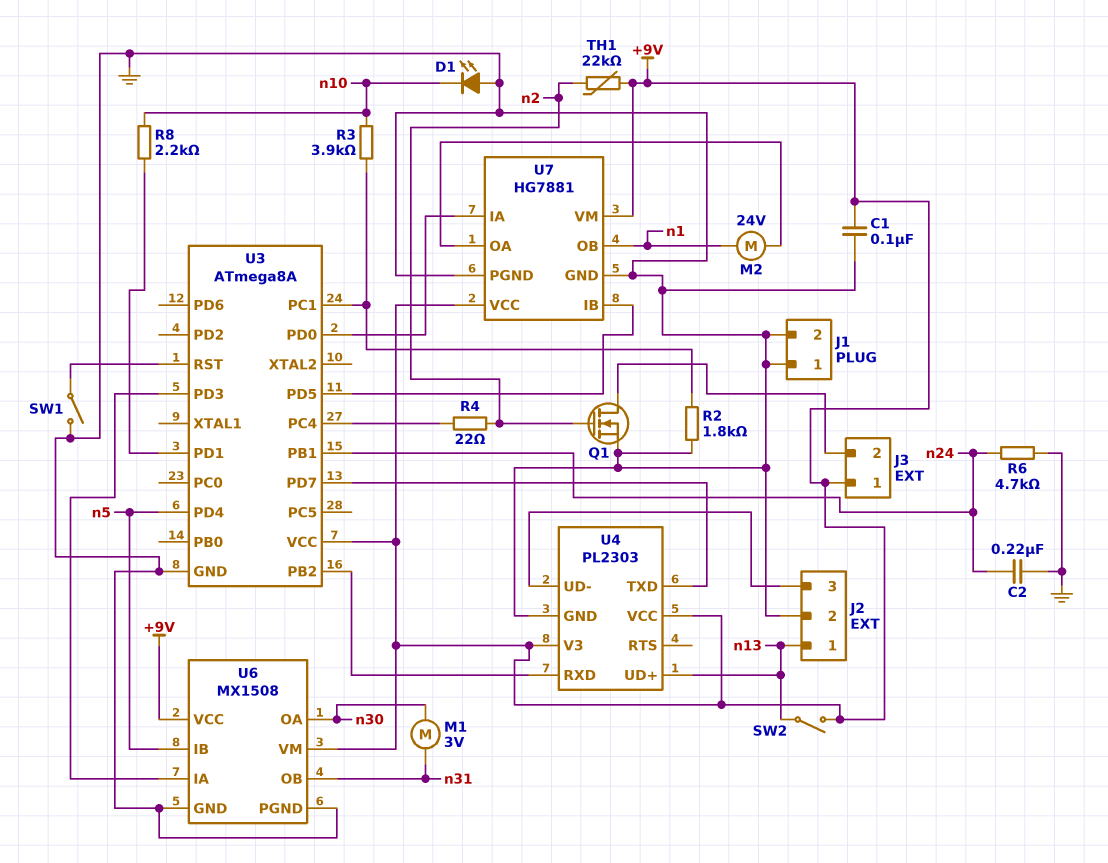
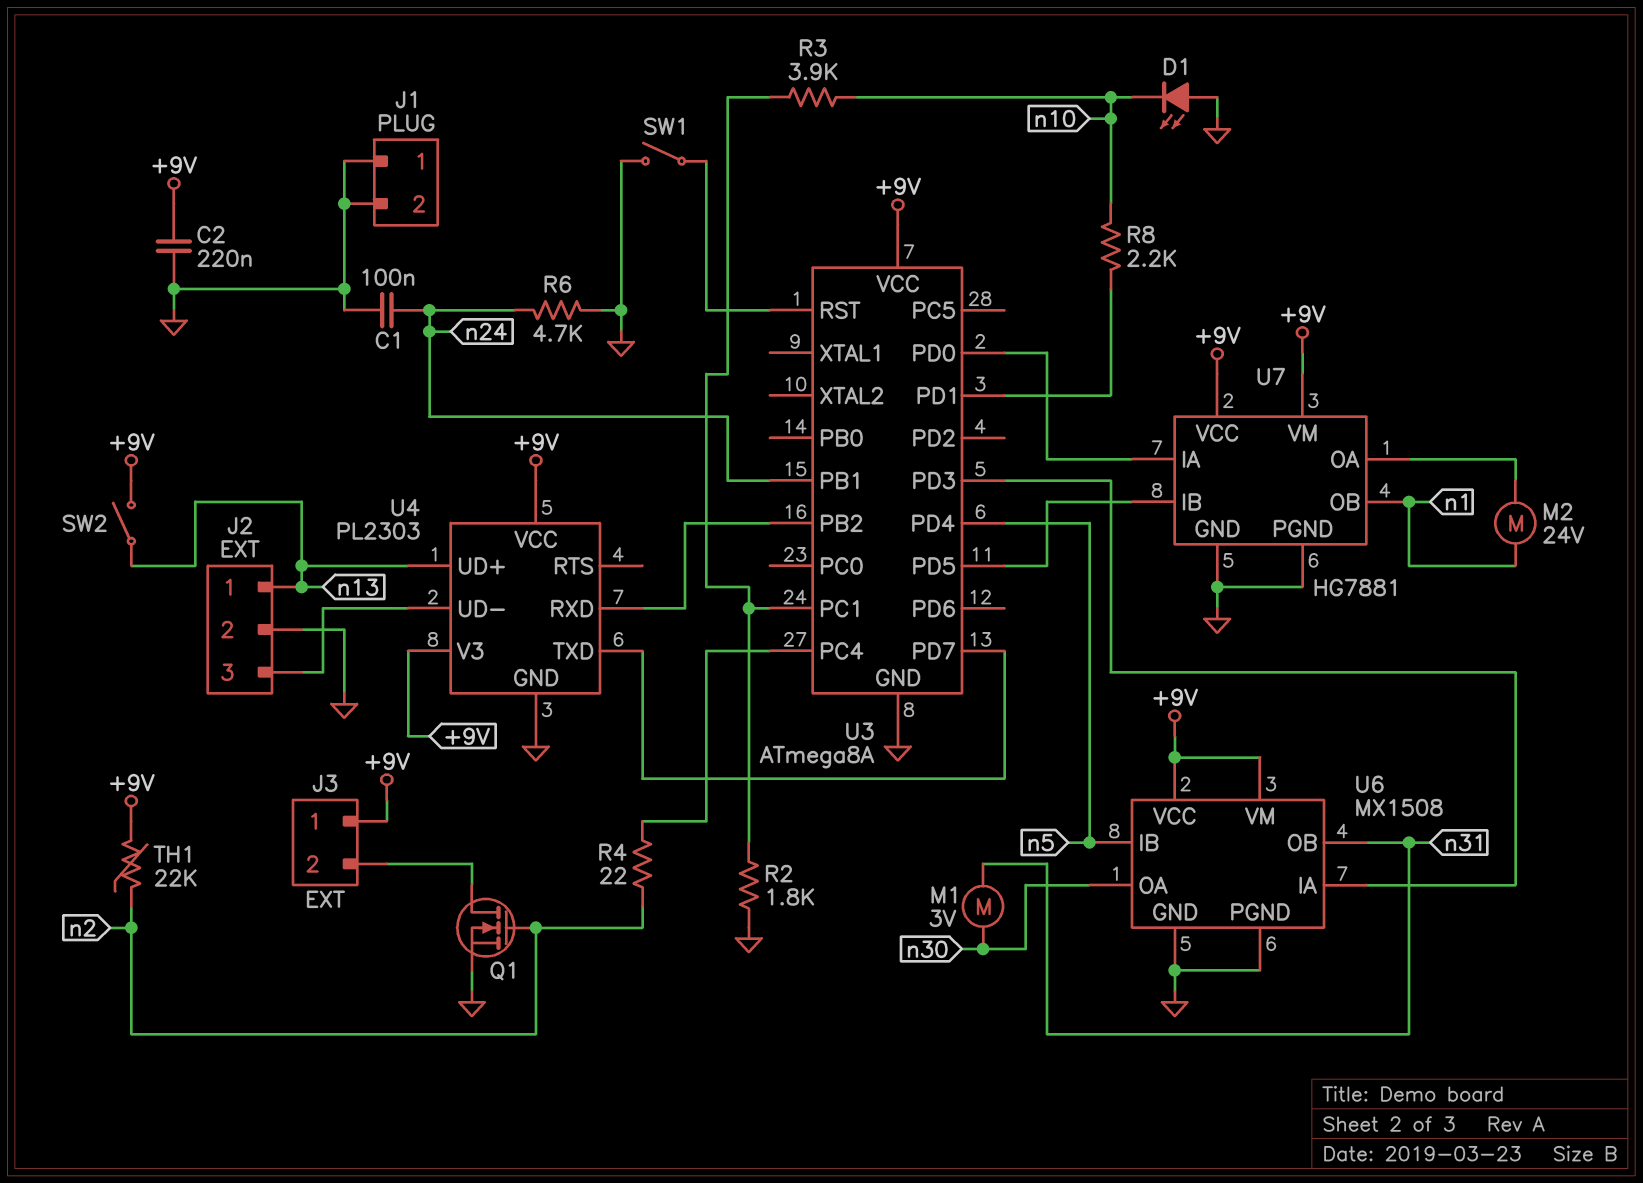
C1: 100nF (+9V, GND) -> 100nF (GND, n24)
C2: 220nF (GND, n24) -> 220nF (+9V, GND)

